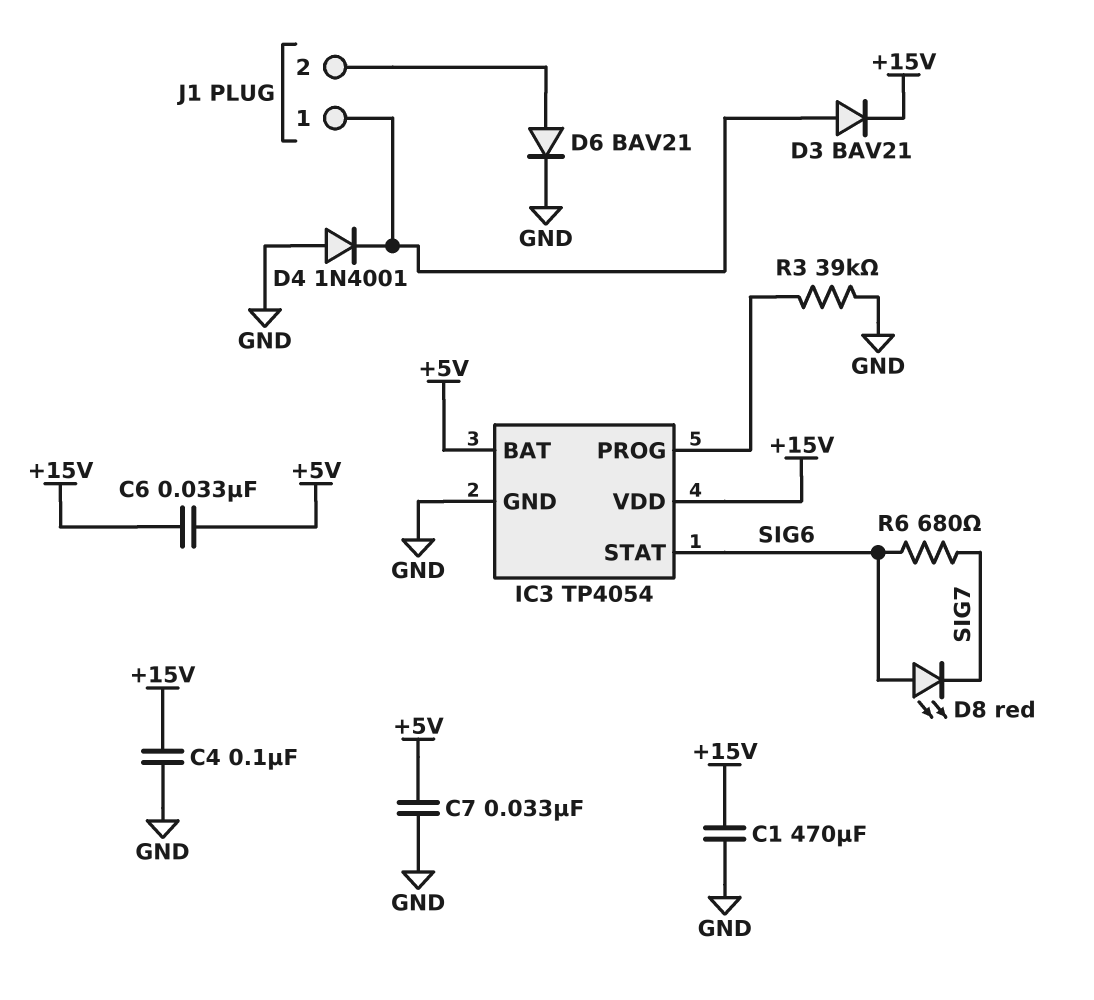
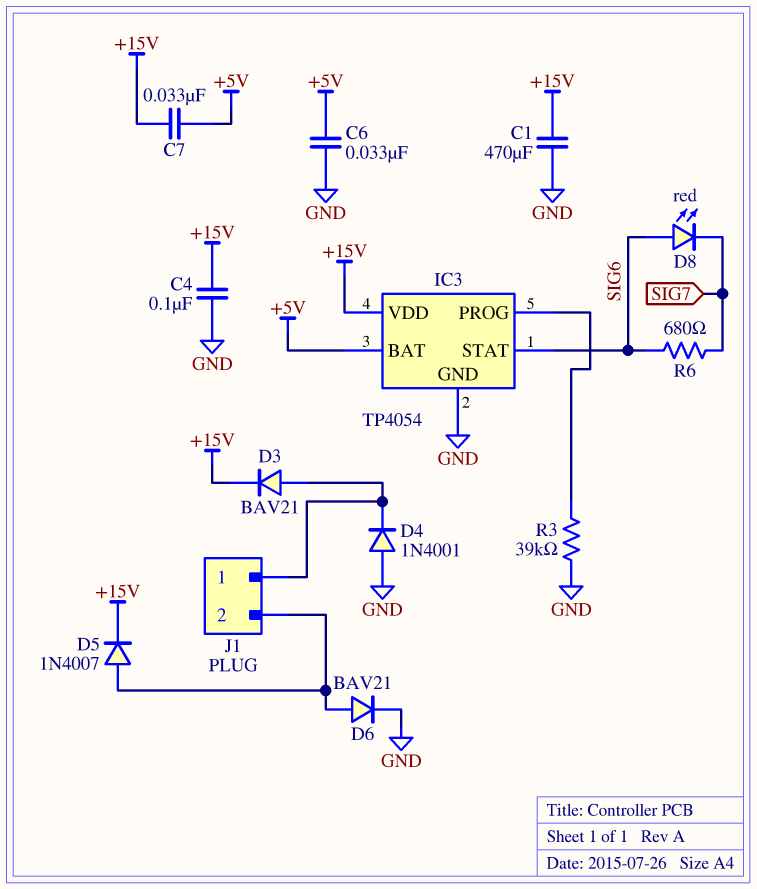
C6: 33nF (+5V, +15V) -> 33nF (+5V, GND)
C7: 33nF (+5V, GND) -> 33nF (+5V, +15V)
D5: none -> diode 1N4007 (A J1/2, K +15V)

